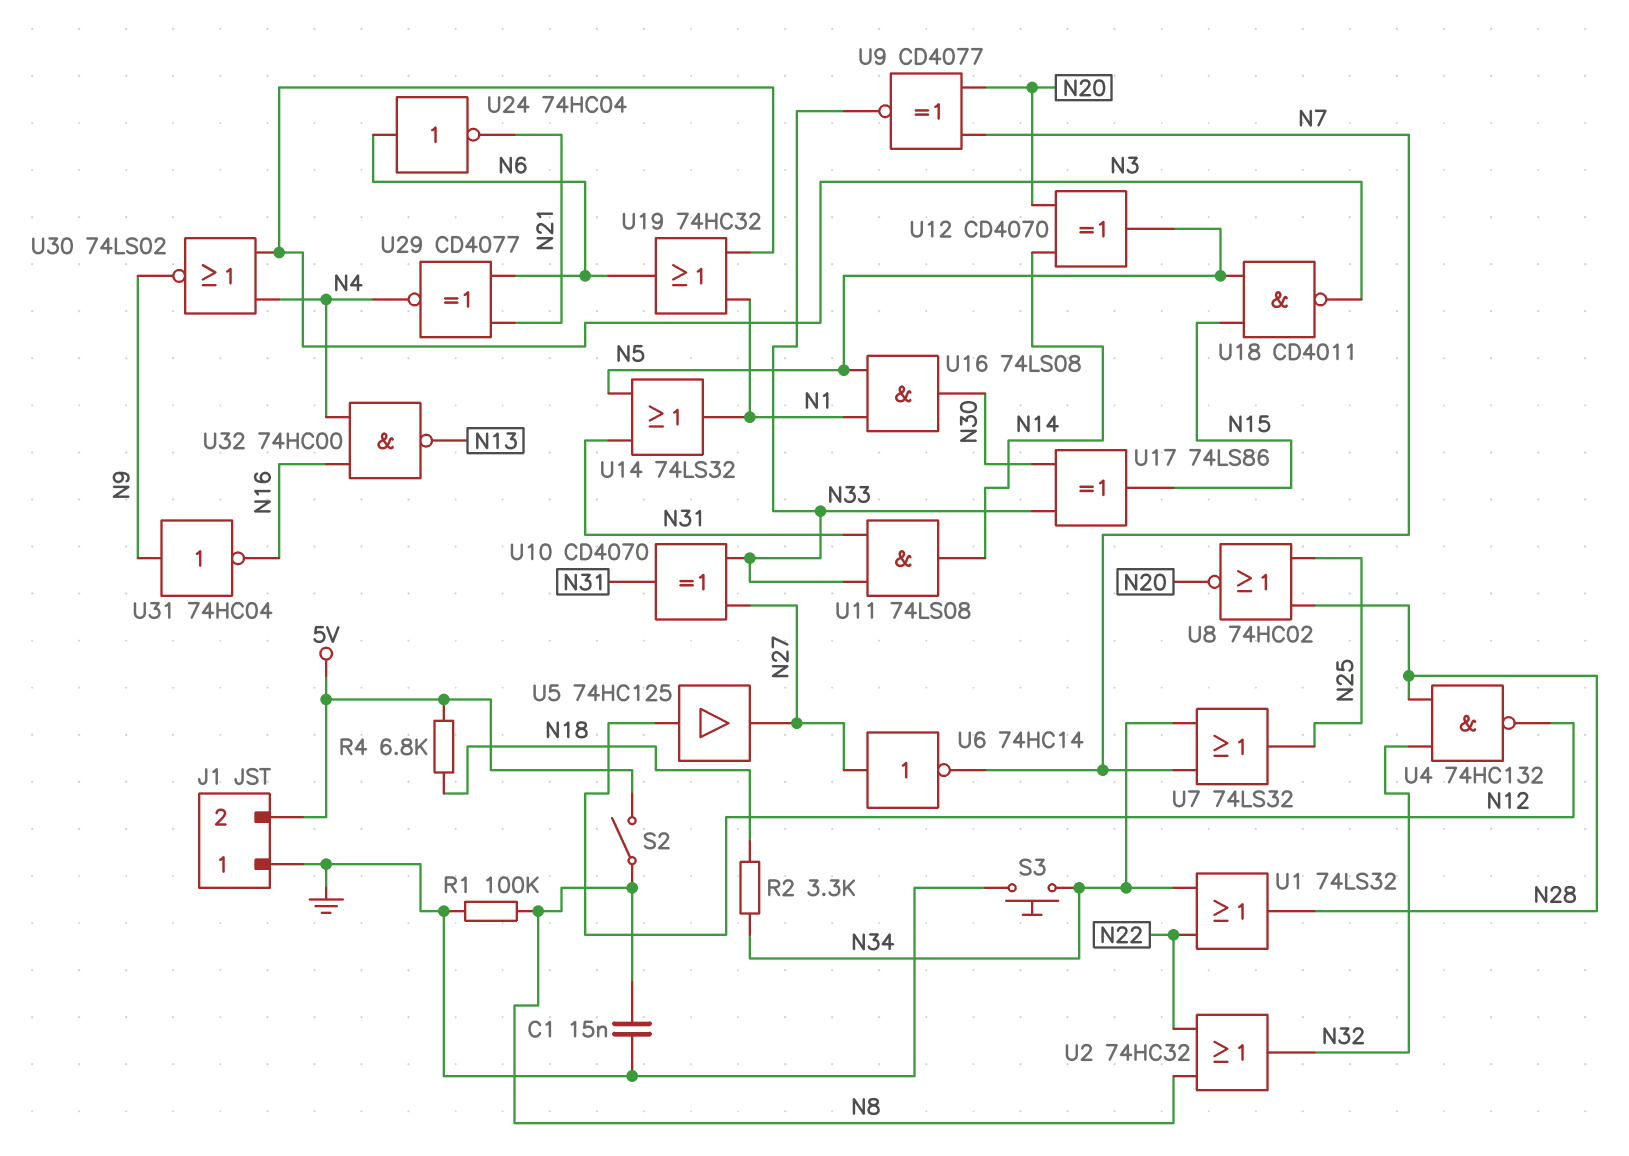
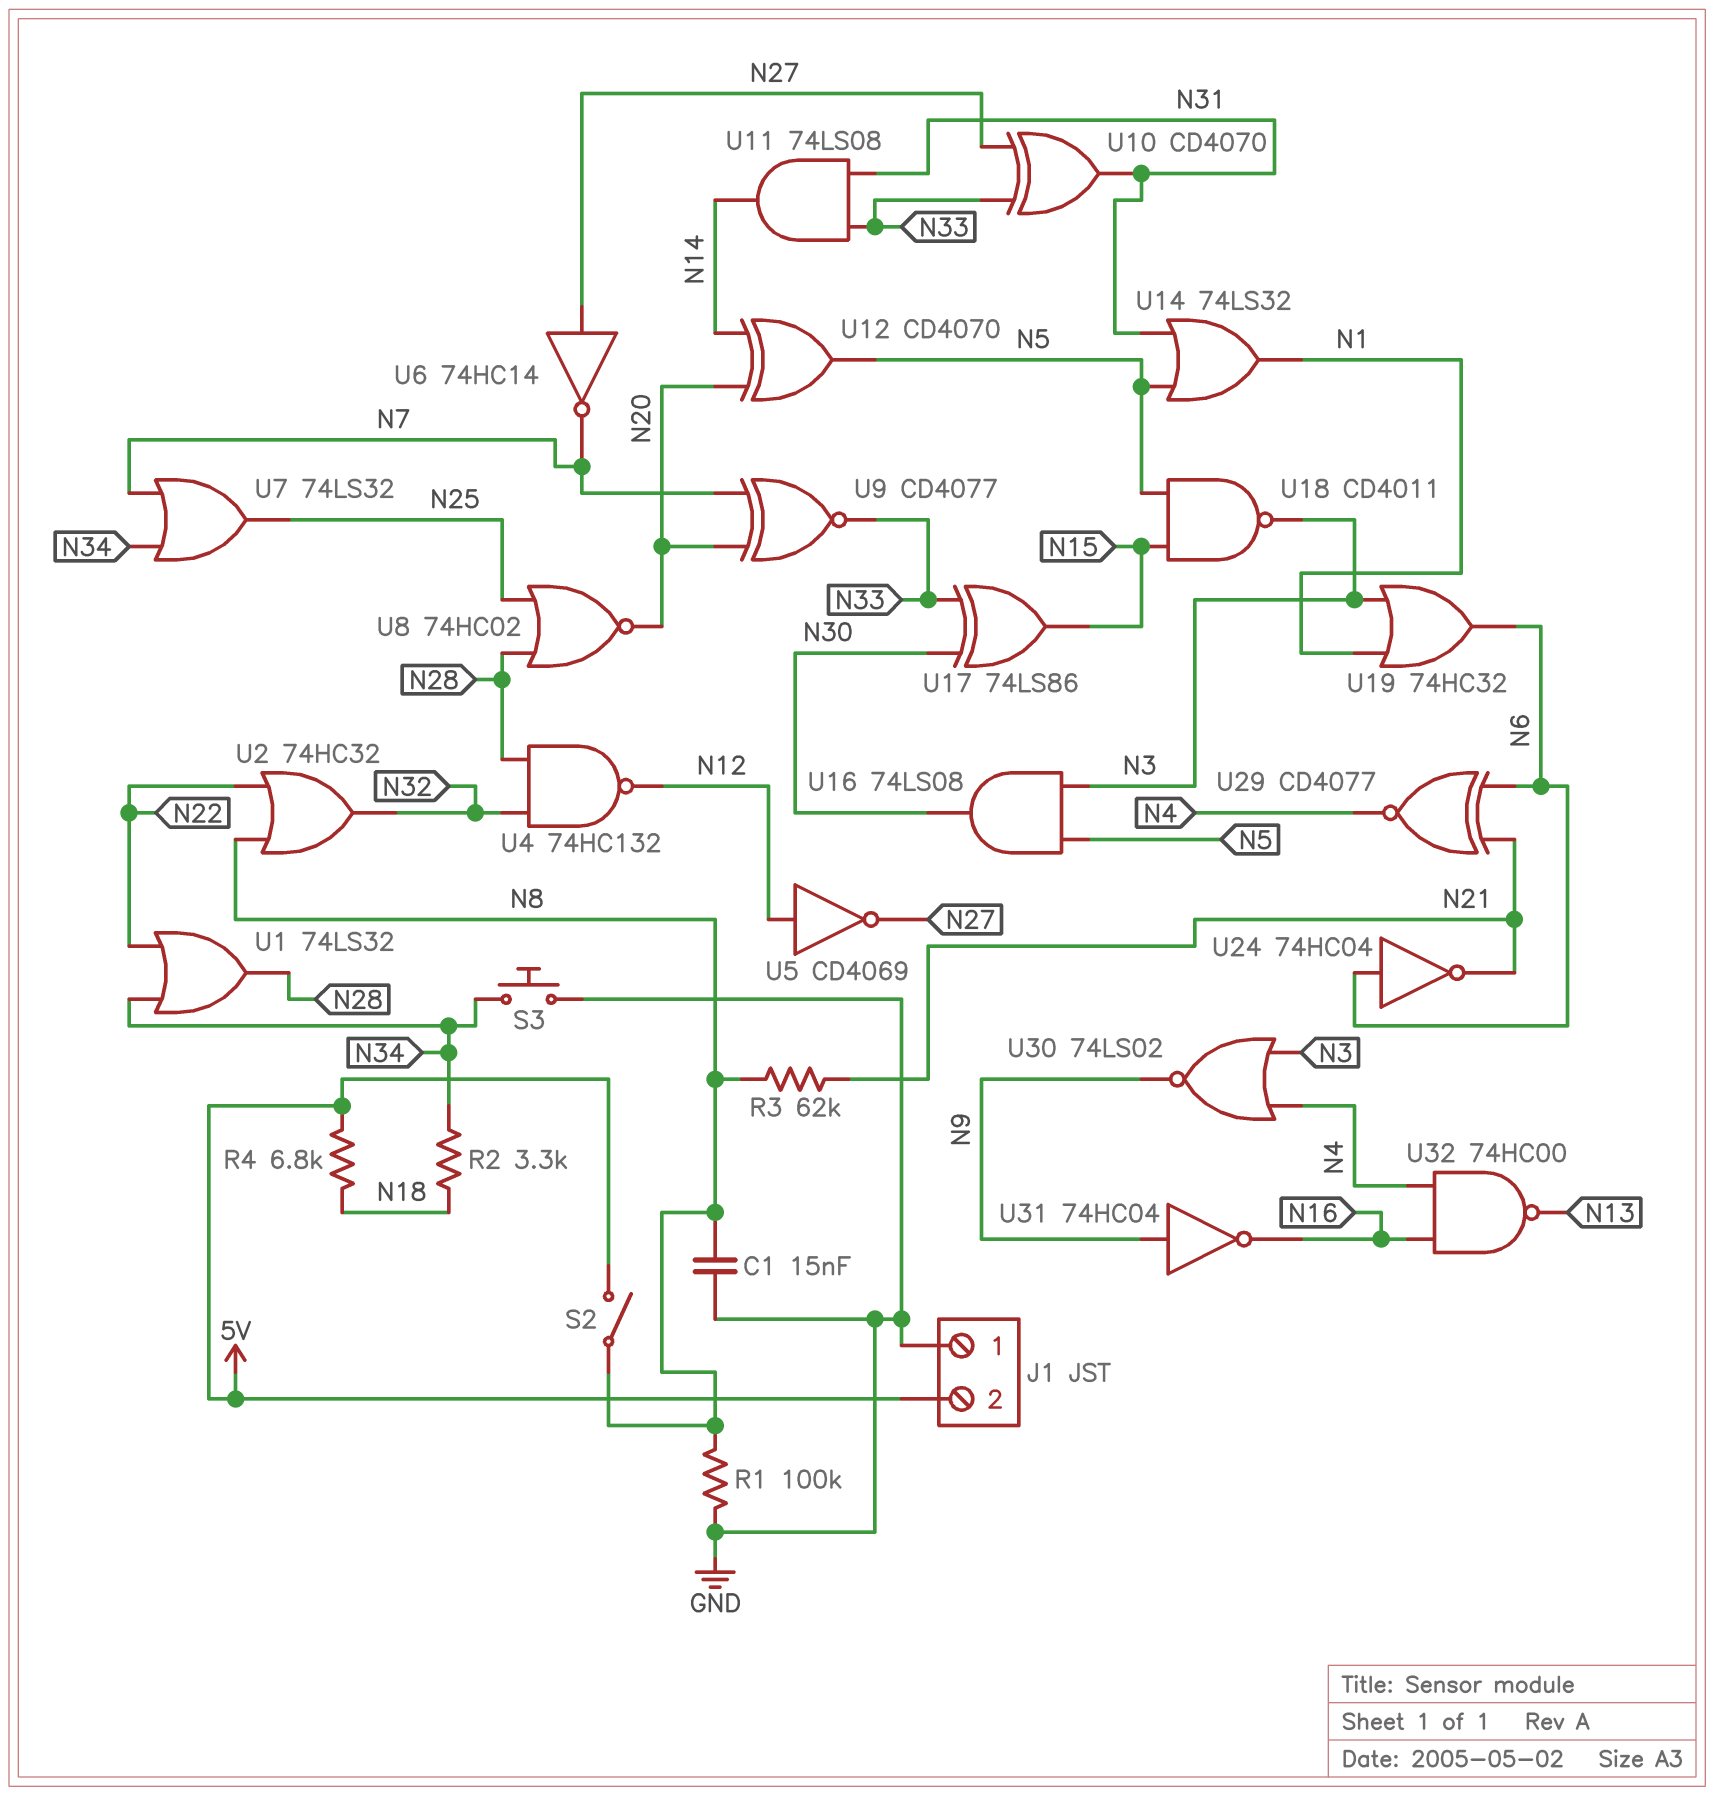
R3: none -> 62k (N8, N21)
U5: buffer 74HC125 (in N12, out N27) -> NOT CD4069 (in N12, out N27)
U16: AND 74LS08 (in N1, in N5, out N30) -> AND 74LS08 (in N3, in N5, out N30)

